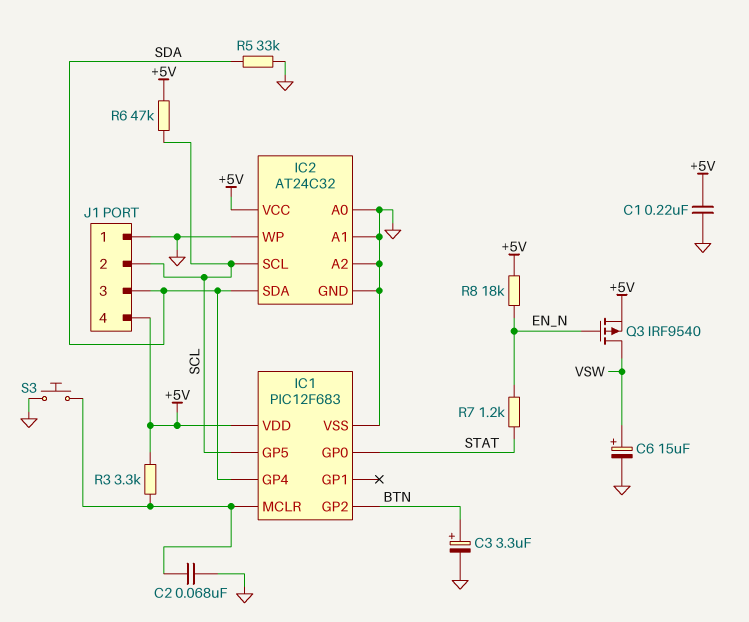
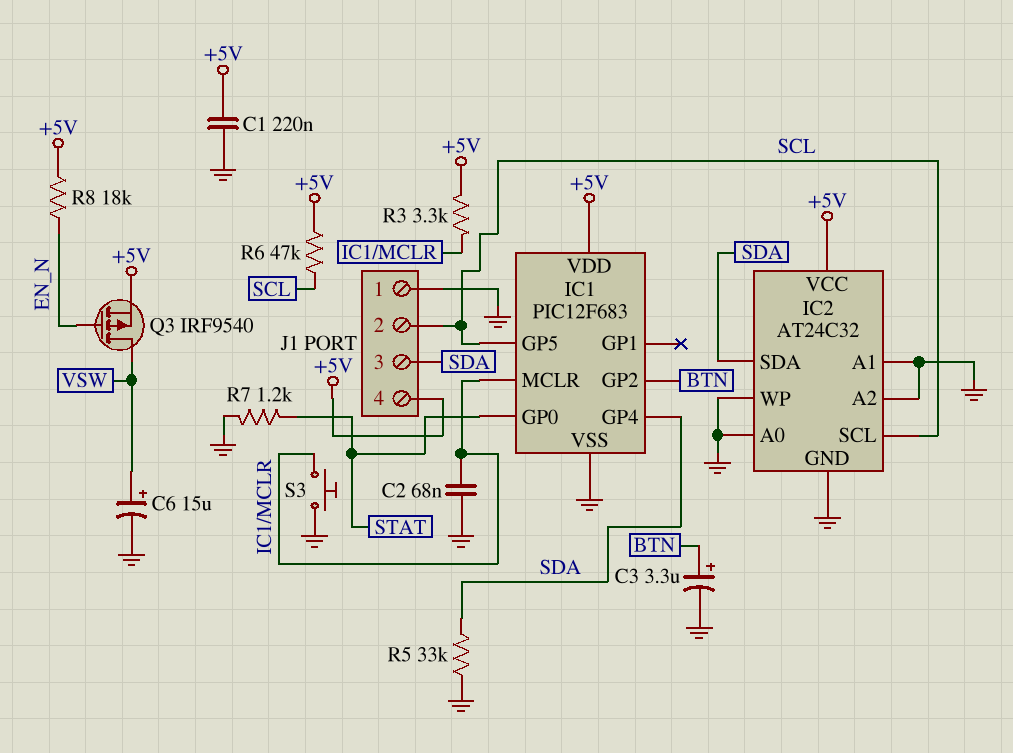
R7: 1.2k (EN_N, STAT) -> 1.2k (GND, STAT)

